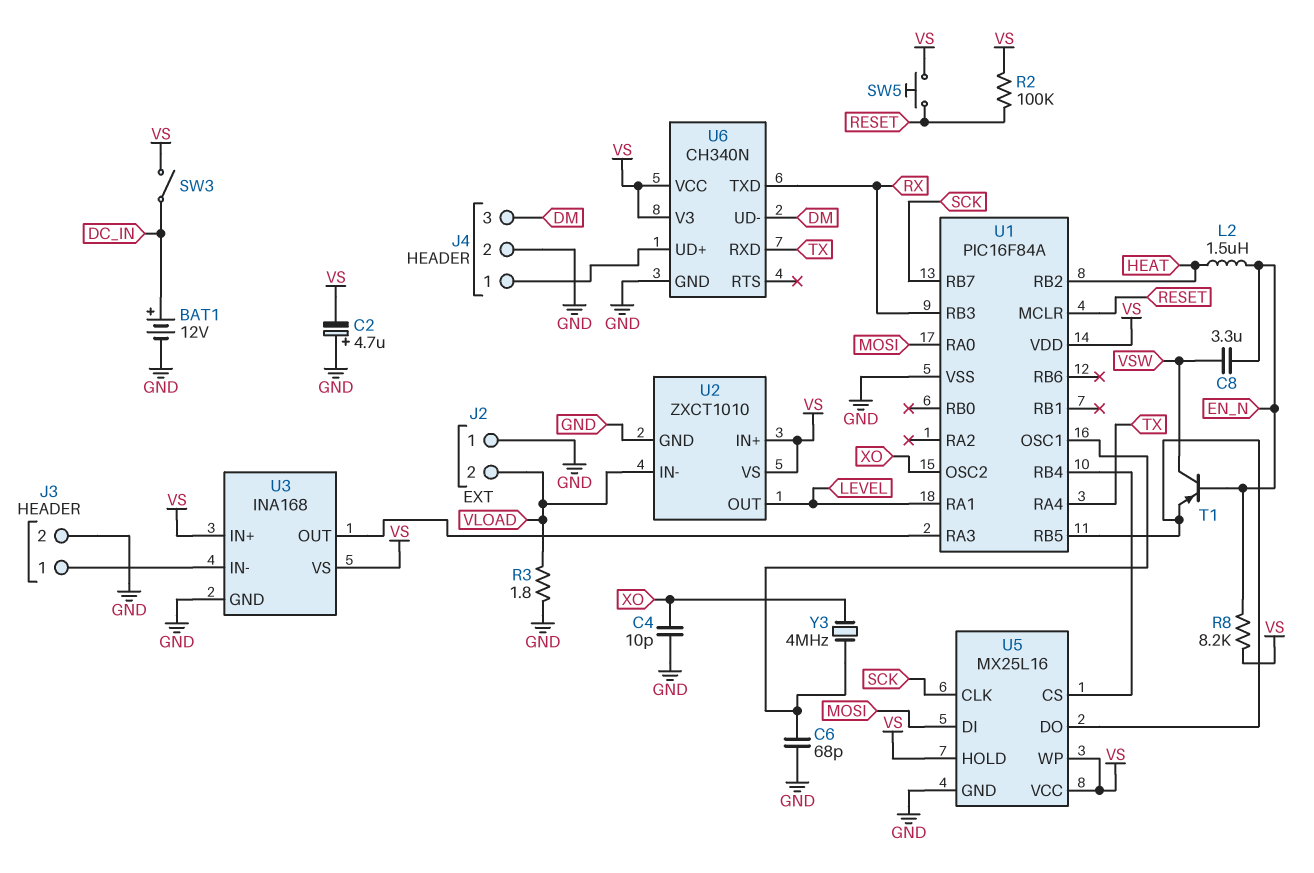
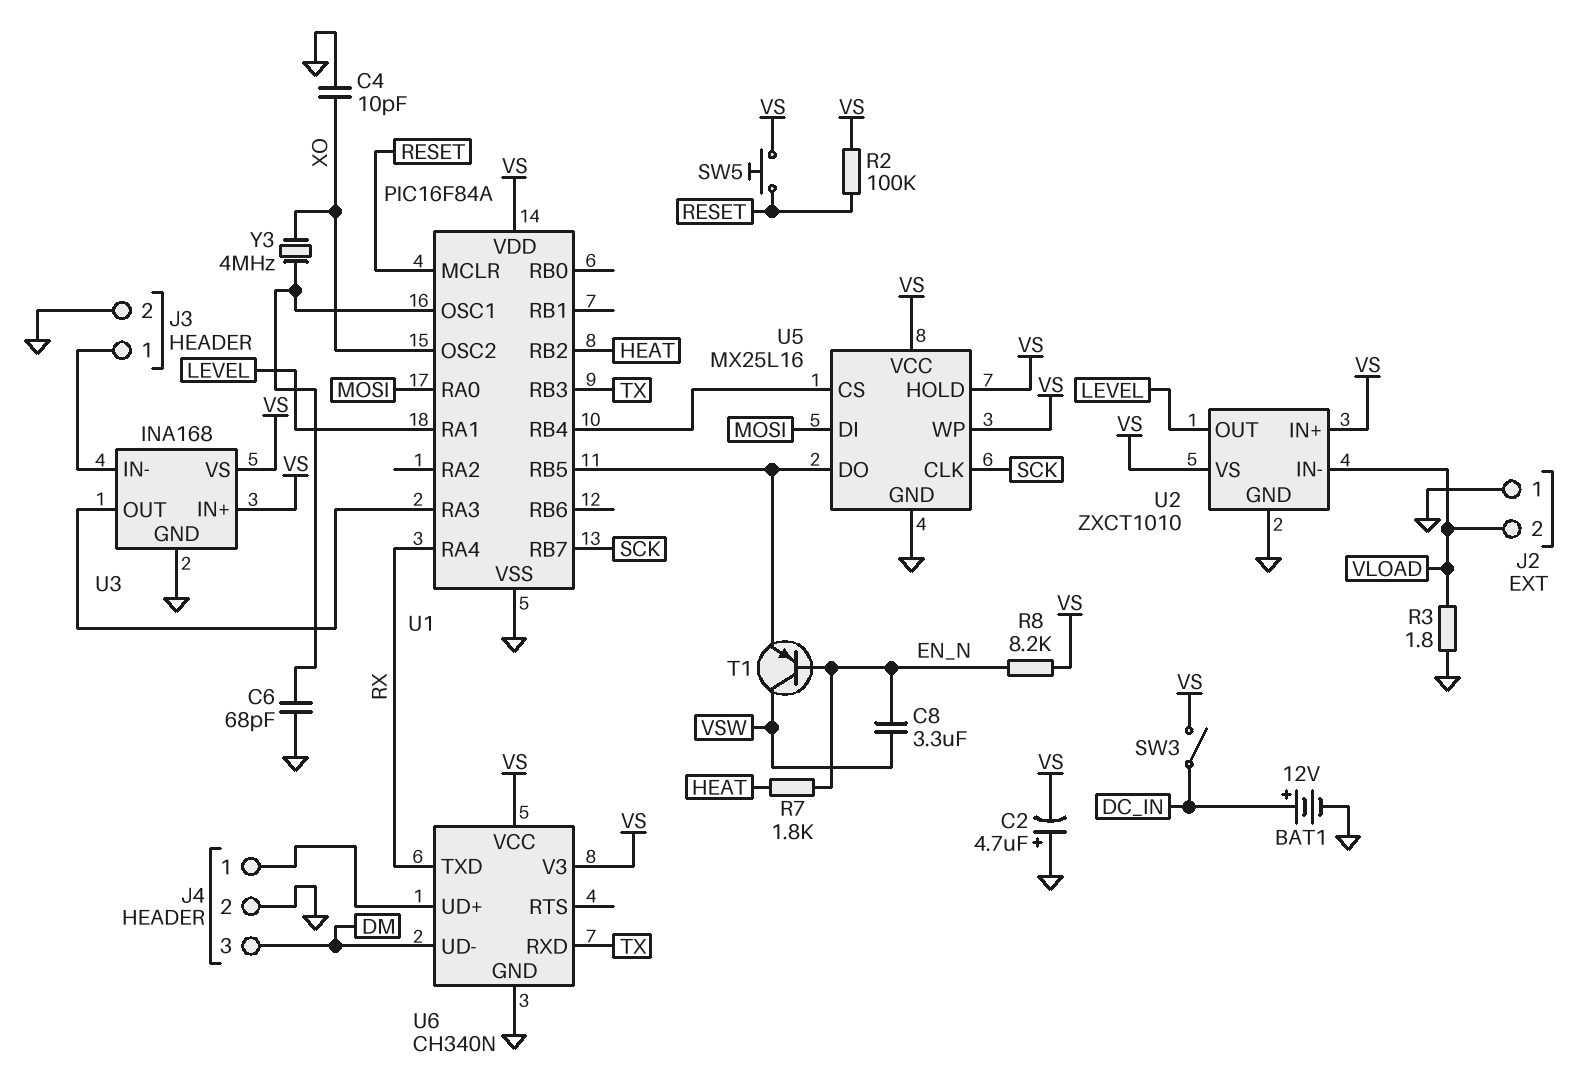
L2: 1.5uH (EN_N, HEAT) -> none
R7: none -> 1.8k (EN_N, HEAT)
U1 pin RA4: TX -> RX
U1 pin RB3: RX -> TX

